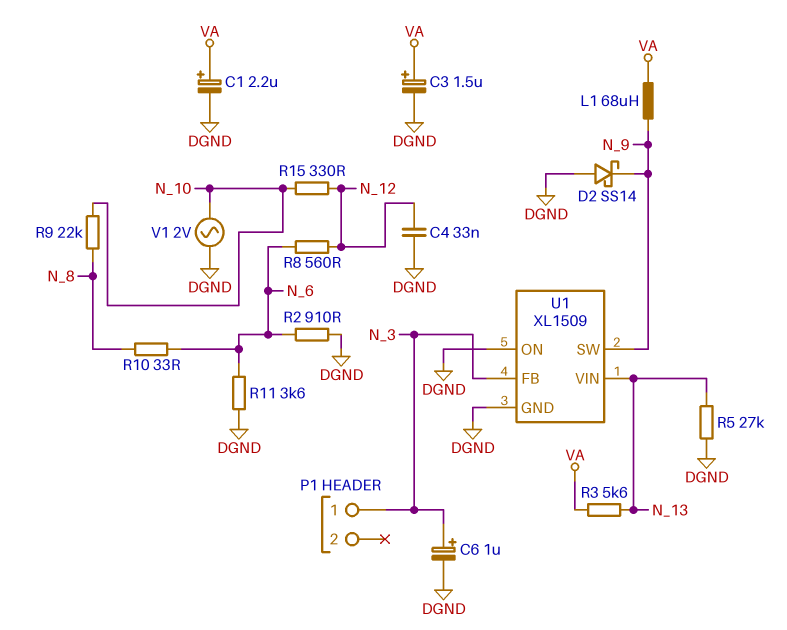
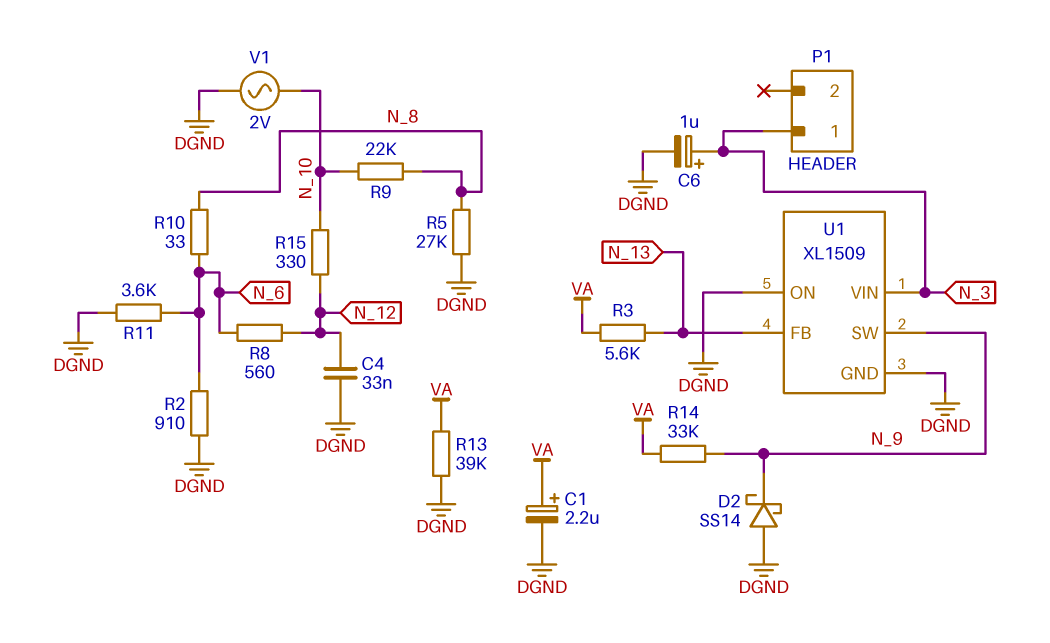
C3: 1.5uF (plus VA, minus DGND) -> none
L1: 68uH (N_9, VA) -> none
R5: 27k (DGND, N_13) -> 27k (DGND, N_8)
R13: none -> 39k (DGND, VA)
R14: none -> 33k (N_9, VA)
U1 pin FB: N_3 -> N_13
U1 pin VIN: N_13 -> N_3

